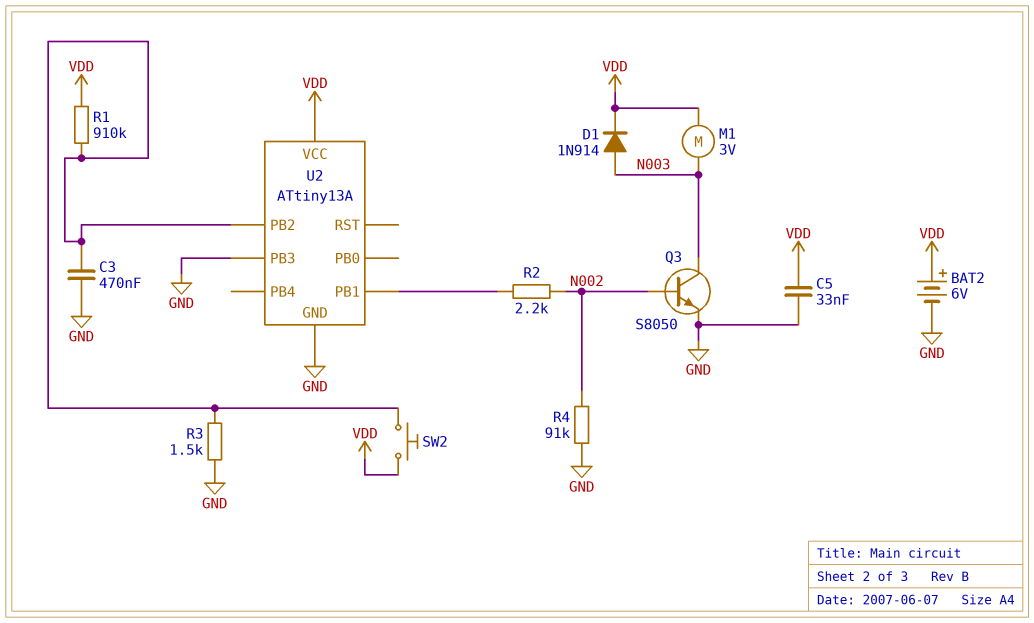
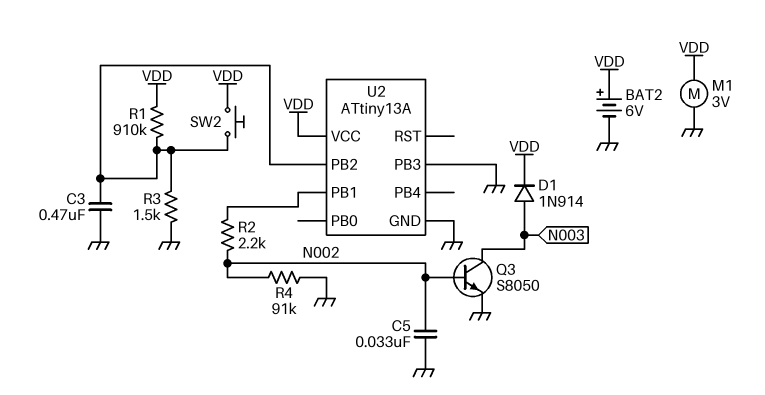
C5: 33nF (GND, VDD) -> 33nF (GND, N002)
M1: motor 3V (N003, VDD) -> motor 3V (GND, VDD)

